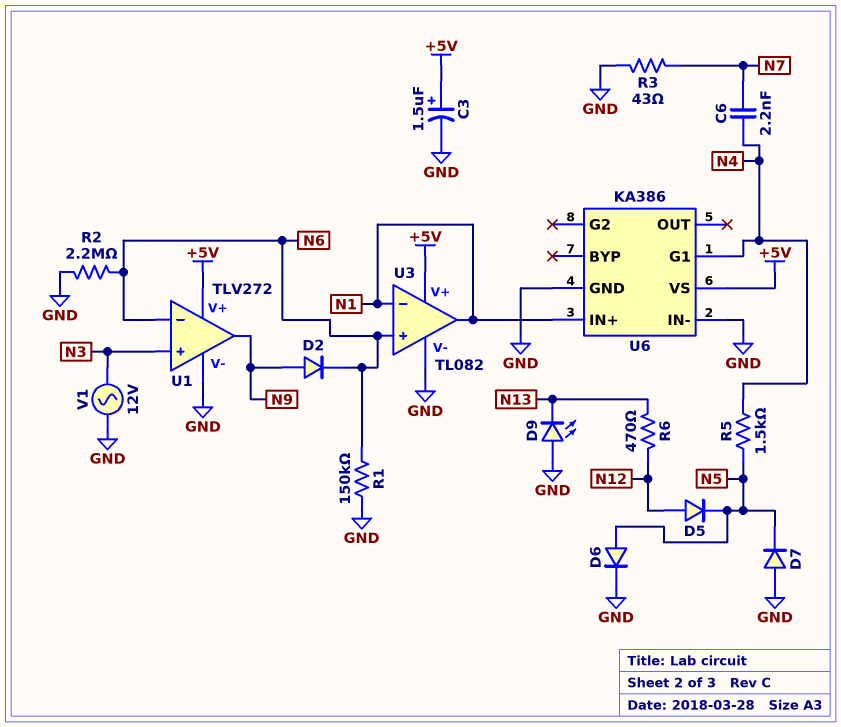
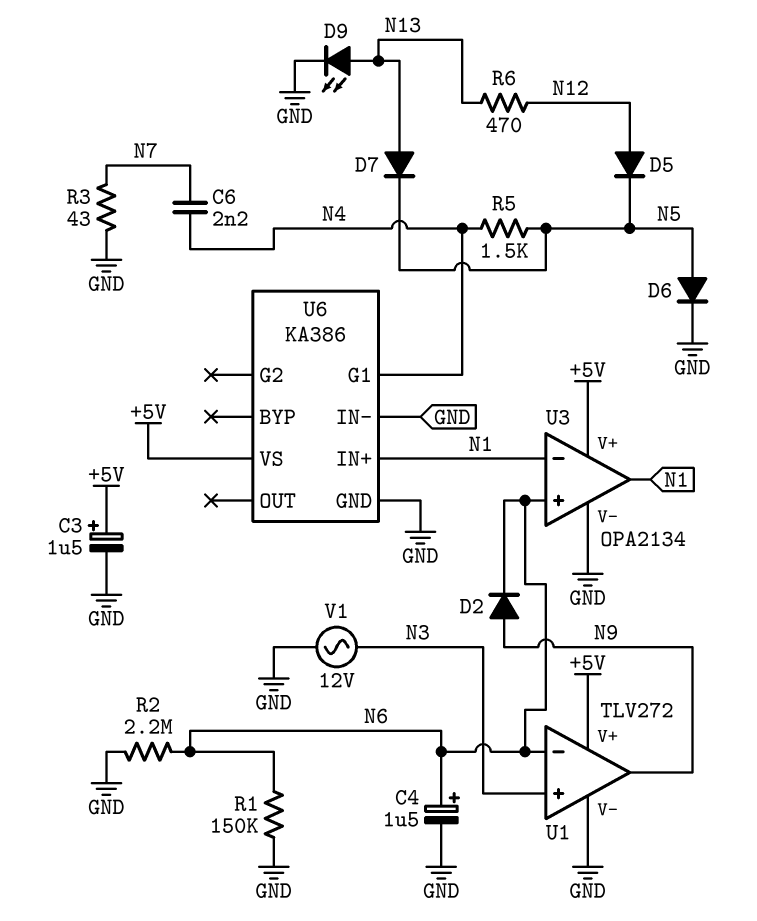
C4: none -> 1.5uF (plus N6, minus GND)
D7: diode (A GND, K N5) -> diode (A N13, K N5)
D9: LED (A GND, K N13) -> LED (A N13, K GND)
U3: TL082 -> OPA2134

